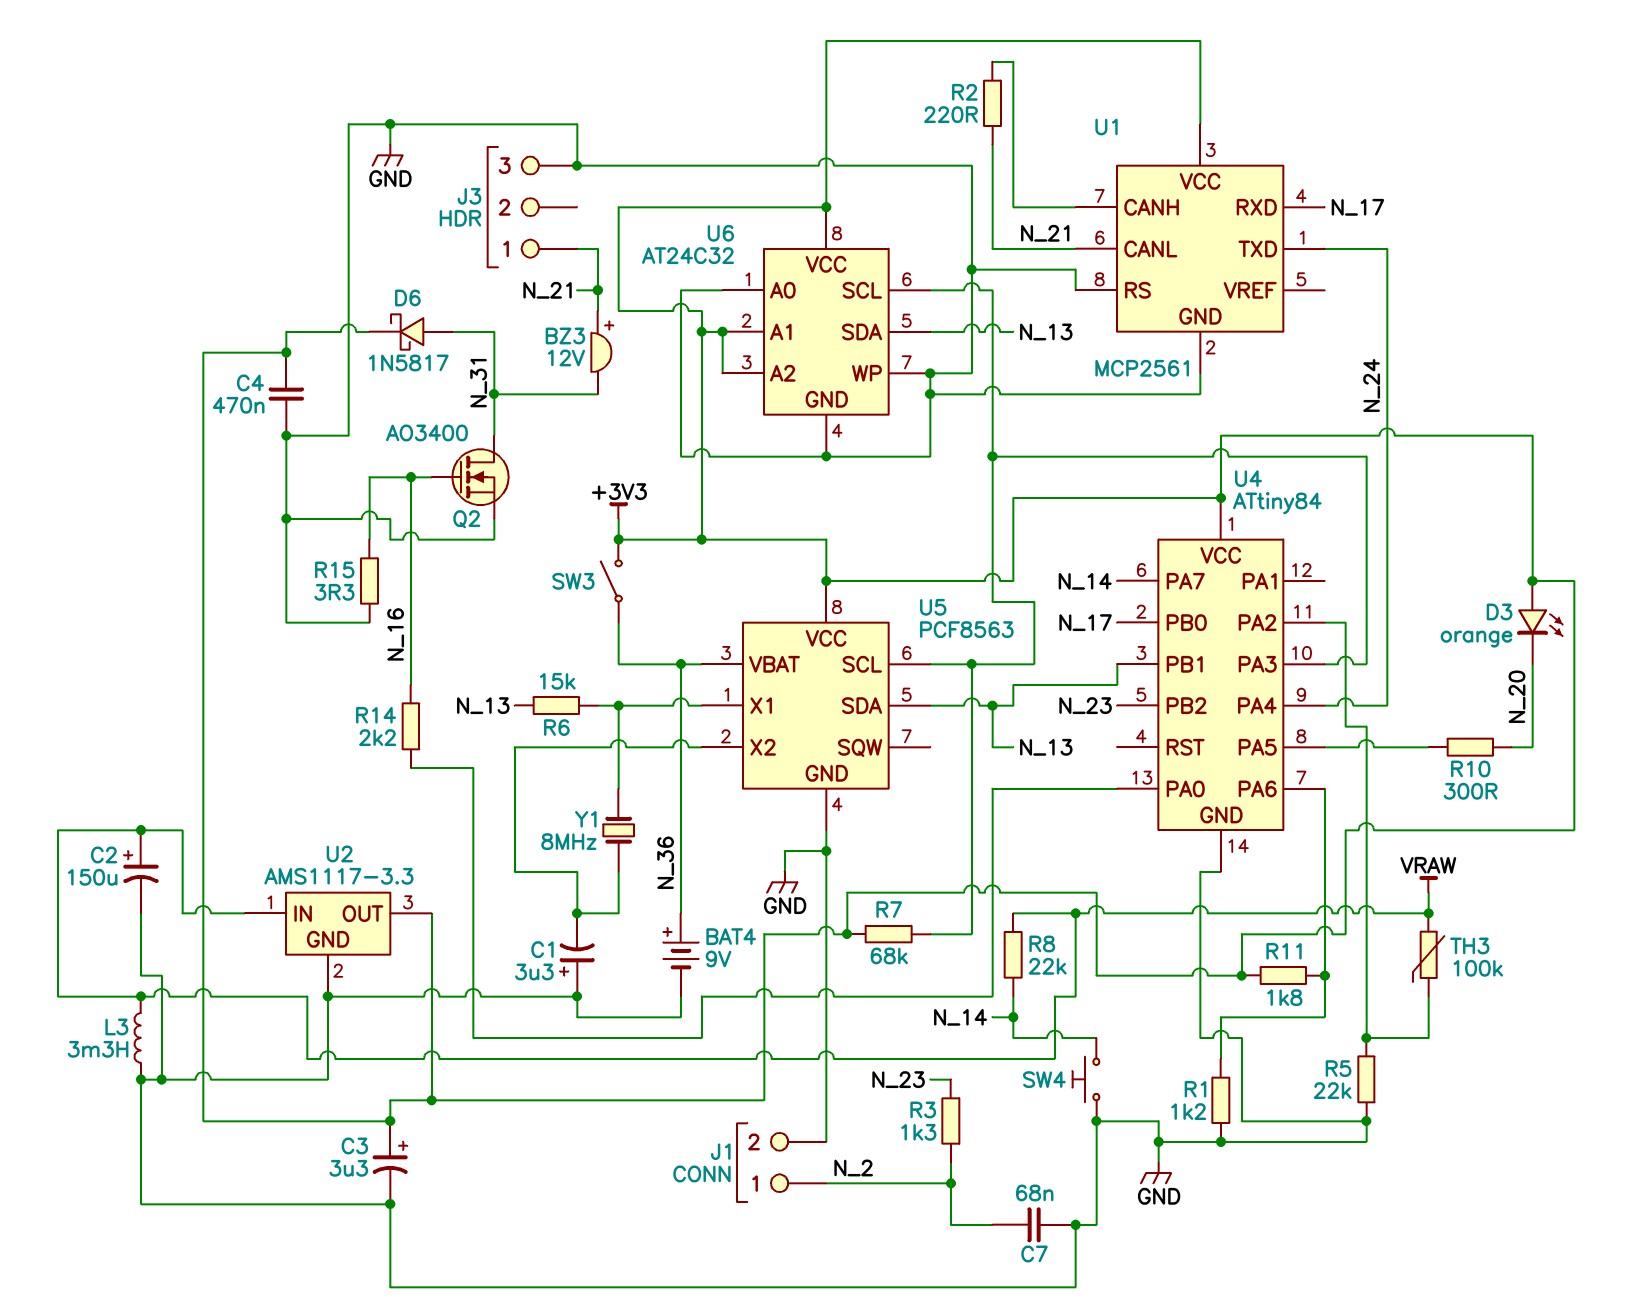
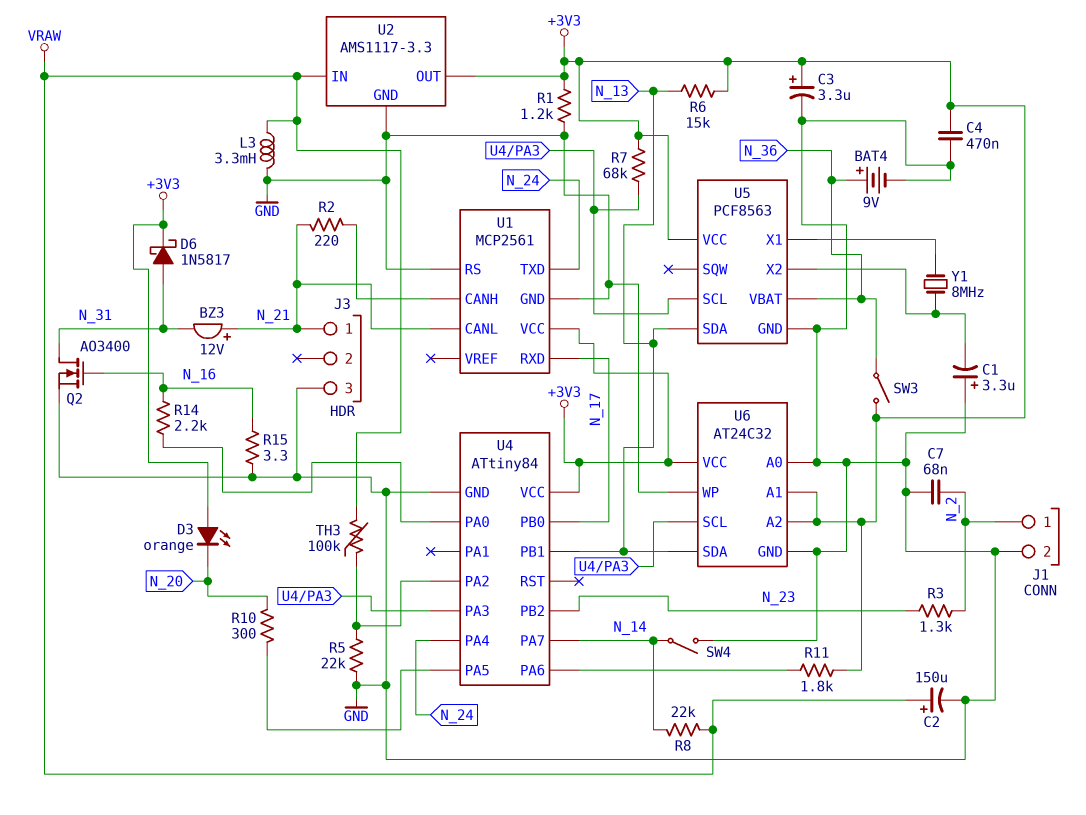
R1: 1.2k (GND, U4/PA6) -> 1.2k (+3V3, GND)
R6: 15k (N_13, U5/X1) -> 15k (+3V3, N_13)
SW4: button (GND, N_14) -> switch (GND, N_14)

